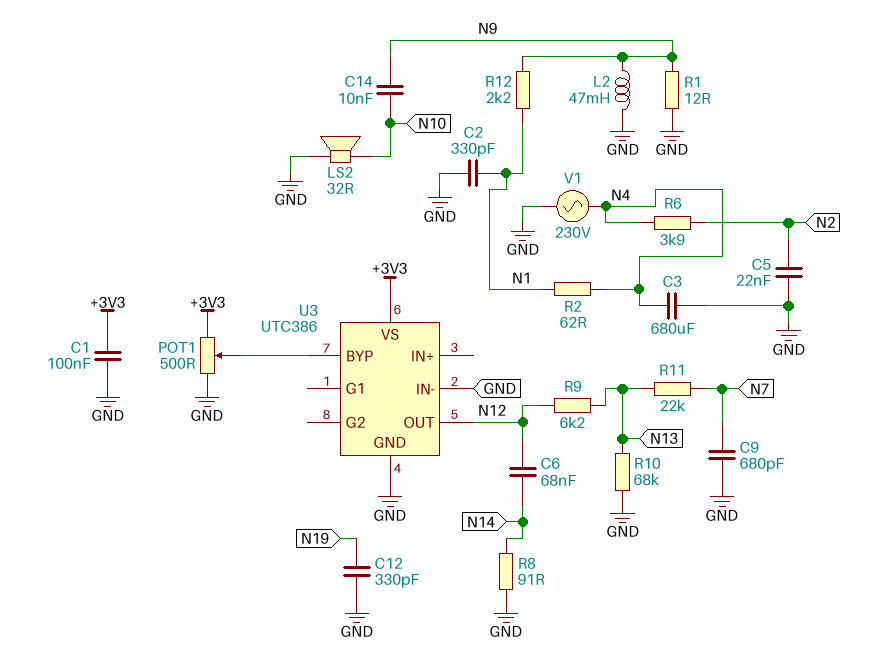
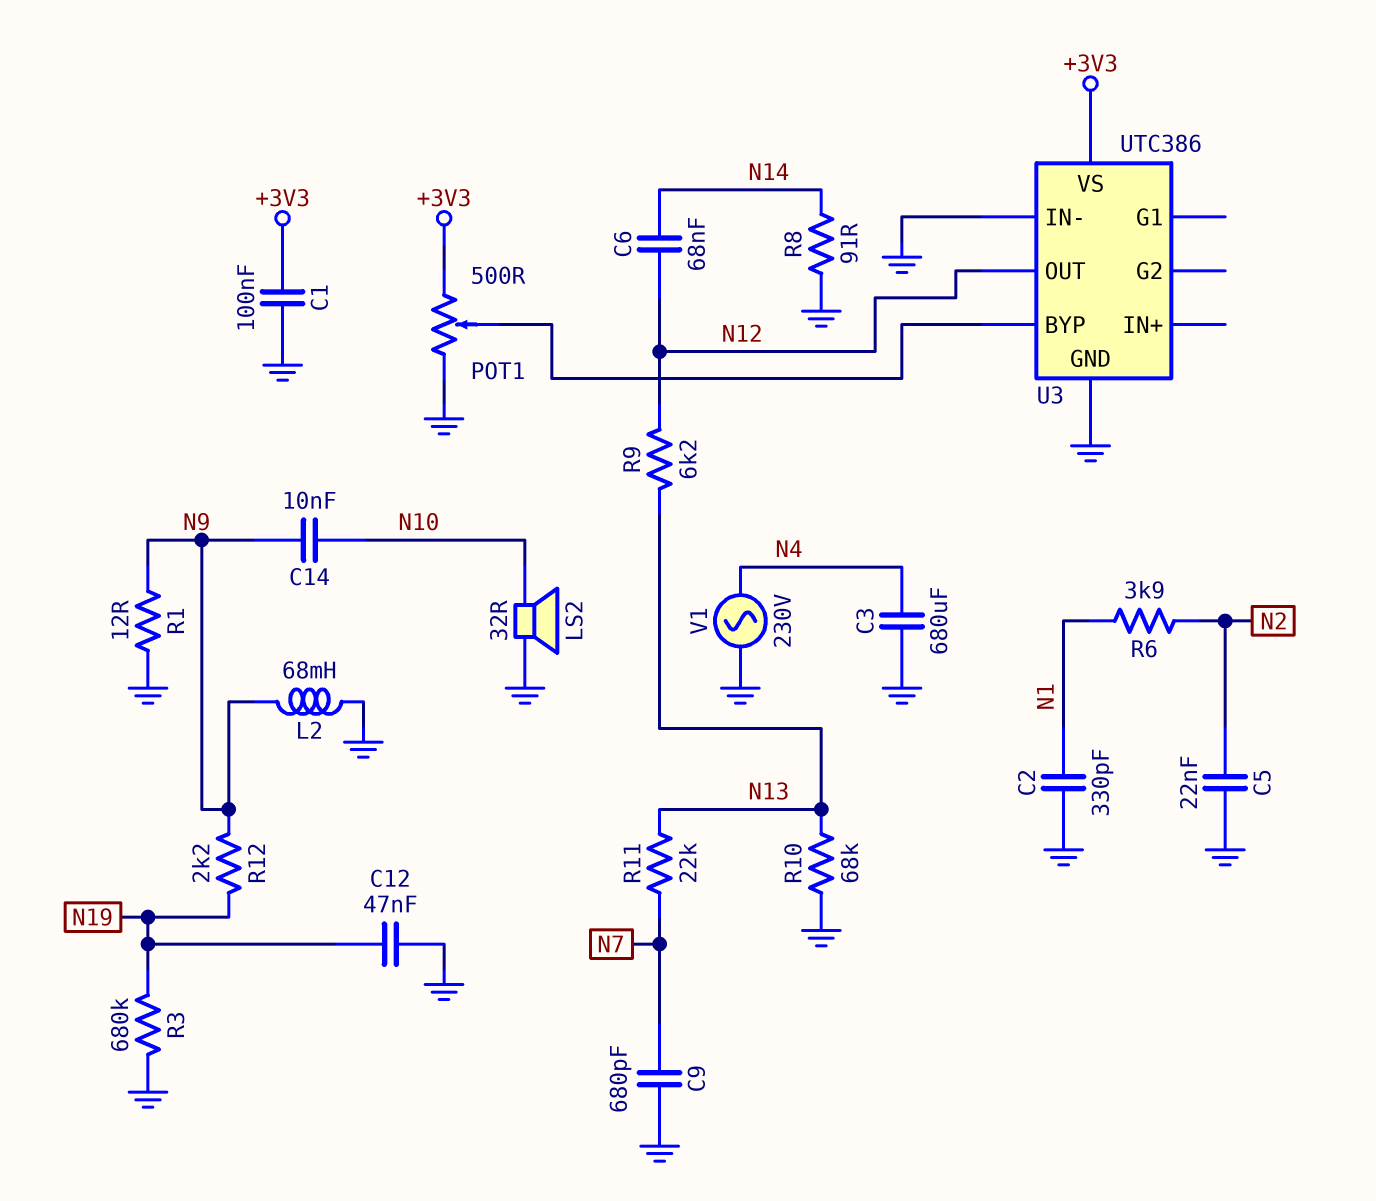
C12: 330pF (GND, N19) -> 47nF (GND, N19)
L2: 47mH (GND, N9) -> 68mH (GND, N9)
R2: 62 (N1, N4) -> none
R3: none -> 680k (GND, N19)
R6: 3.9k (N2, N4) -> 3.9k (N1, N2)
R12: 2.2k (N1, N9) -> 2.2k (N9, N19)

